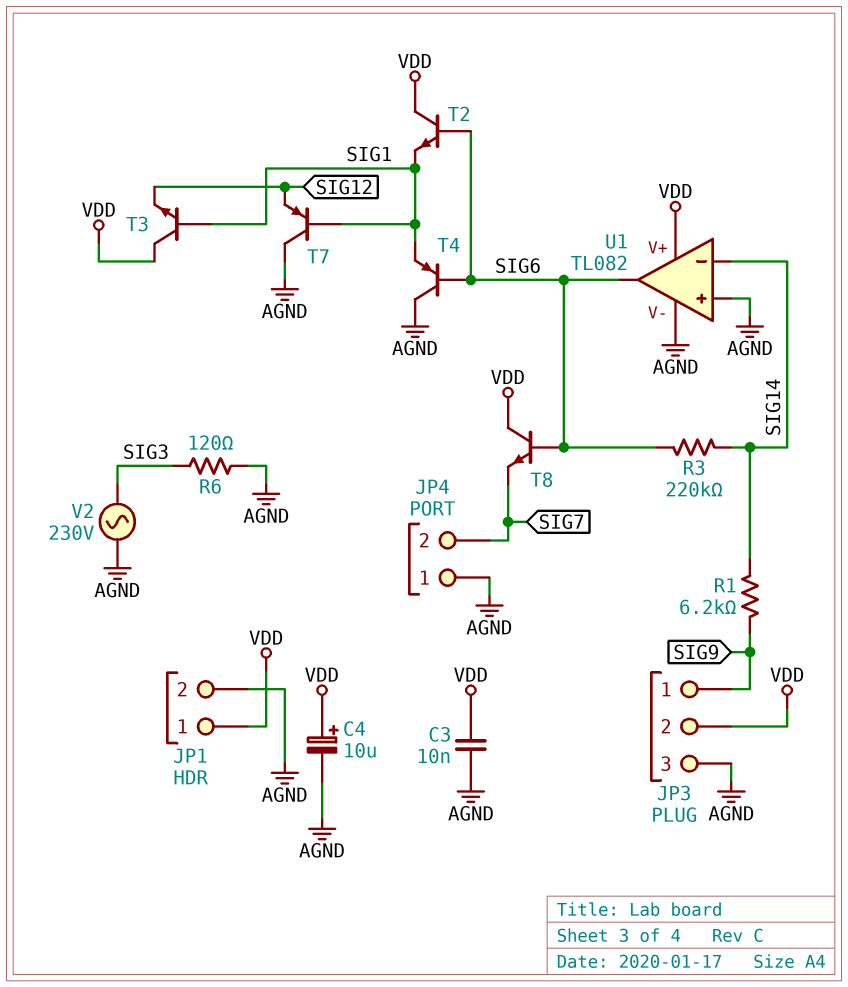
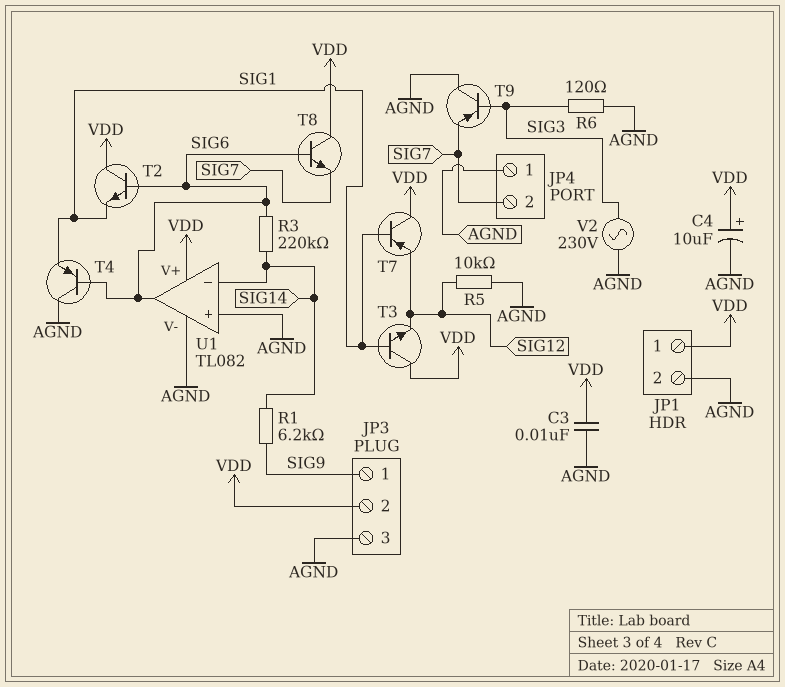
R5: none -> 10k (AGND, SIG12)
T7: PNP (B SIG1, C AGND, E SIG12) -> PNP (B SIG1, C VDD, E SIG12)
T9: none -> PNP (B SIG3, C AGND, E SIG7)

